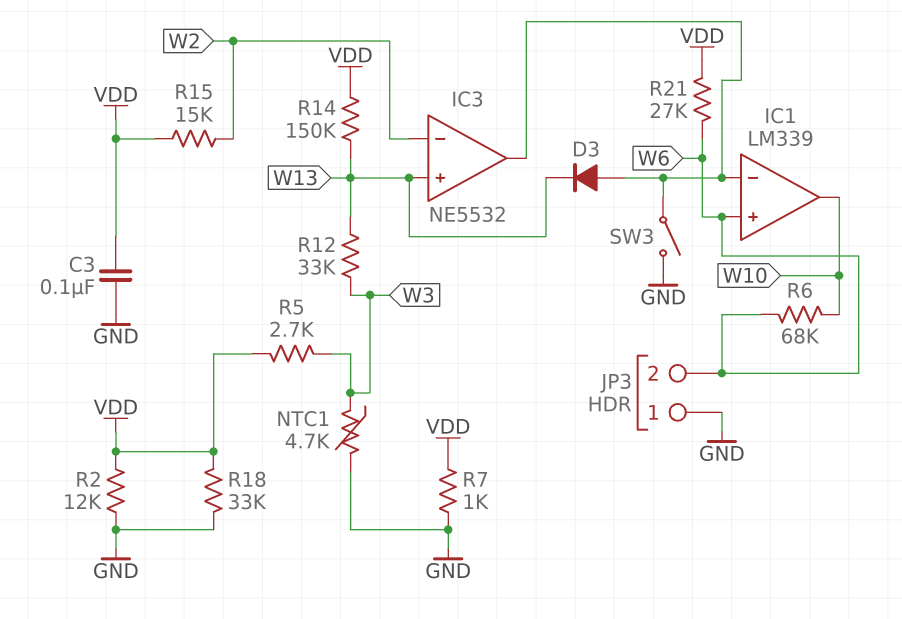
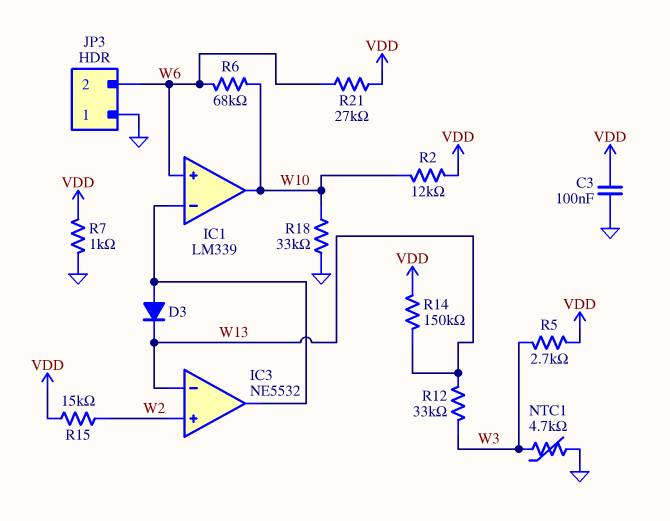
IC3 pin in+: W13 -> W2
IC3 pin in-: W2 -> W13
R2: 12k (GND, VDD) -> 12k (VDD, W10)
R18: 33k (GND, VDD) -> 33k (GND, W10)
SW3: switch (GND, IC1/in-) -> none

